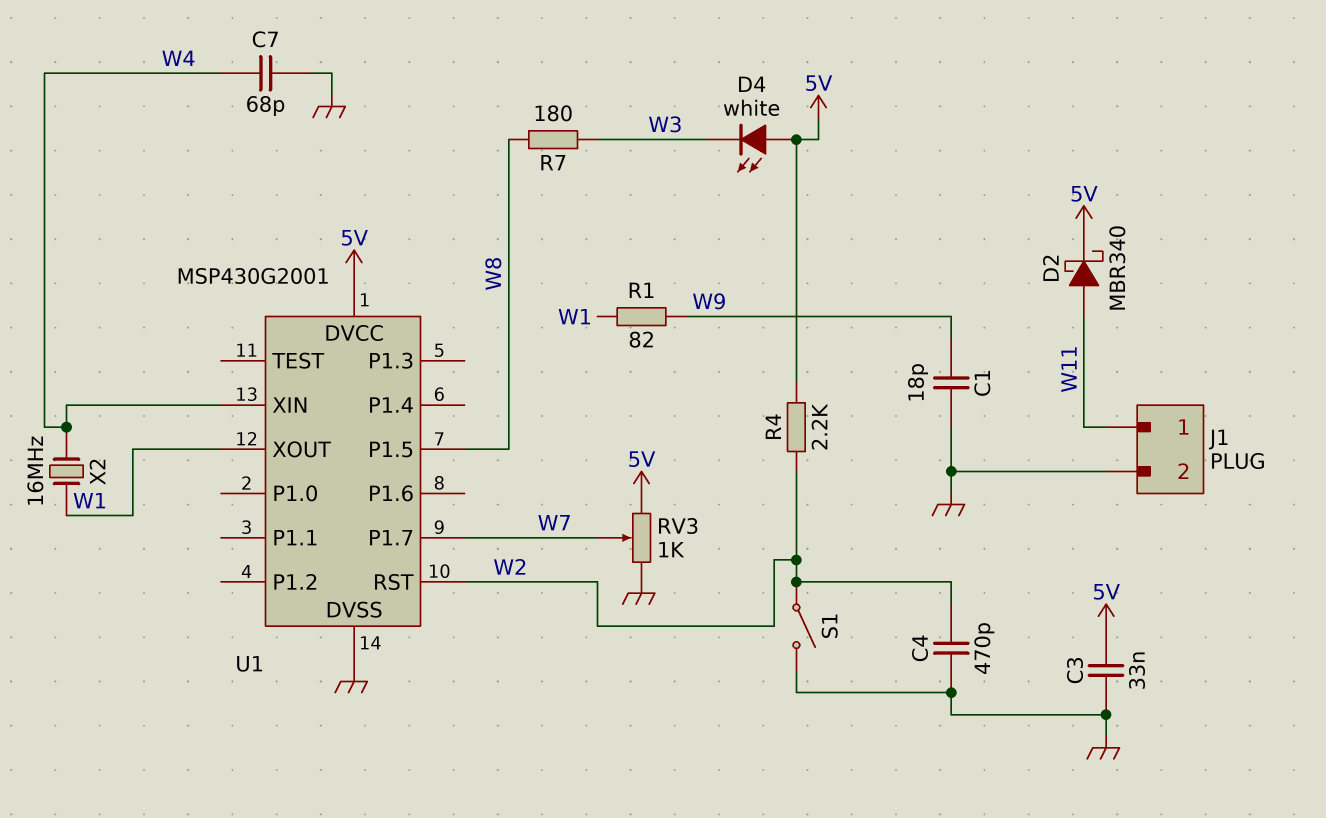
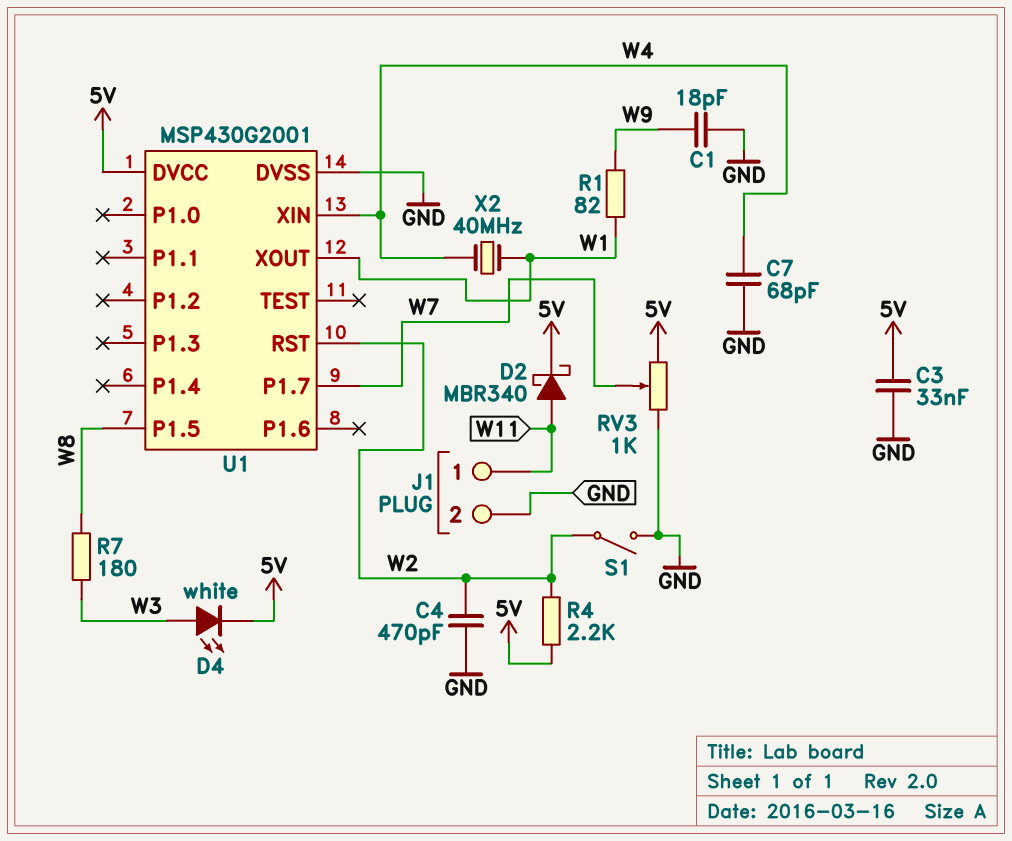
D4: LED white (A 5V, K W3) -> LED white (A W3, K 5V)
X2: 16MHz (W1, W4) -> 40MHz (W1, W4)

